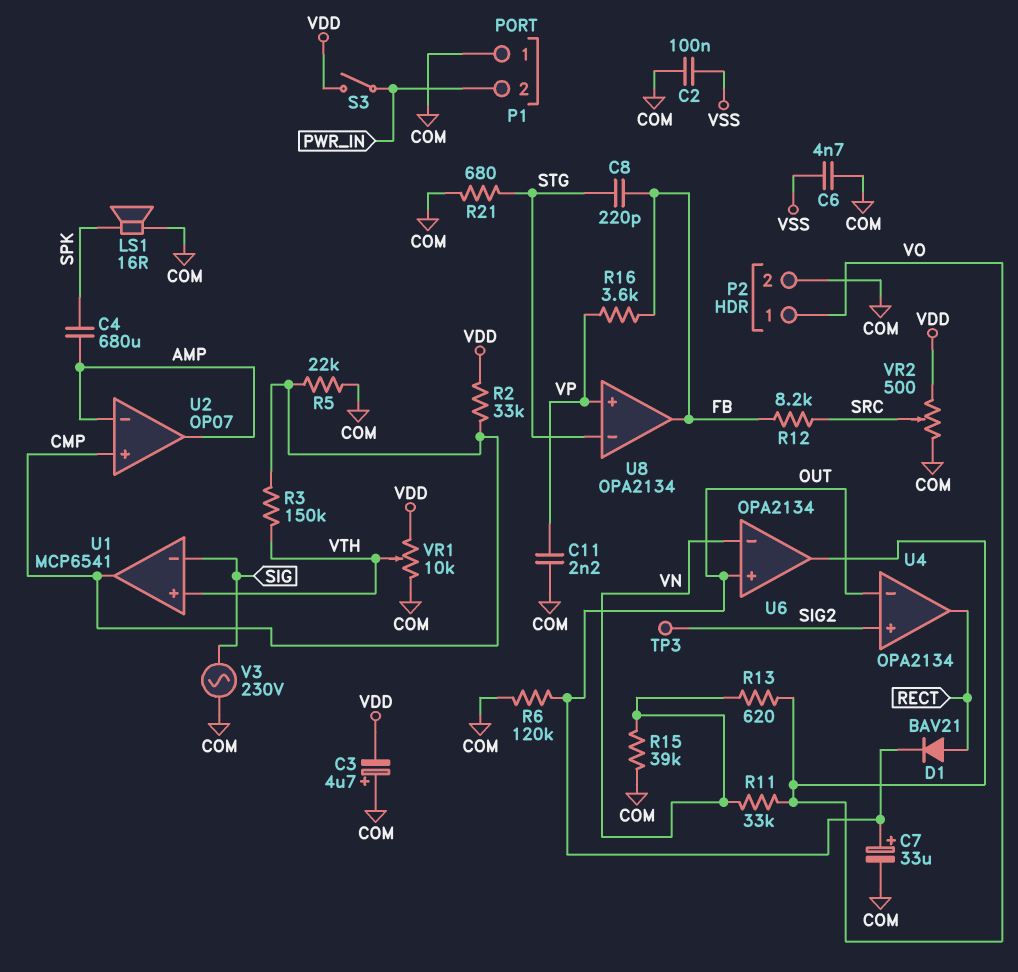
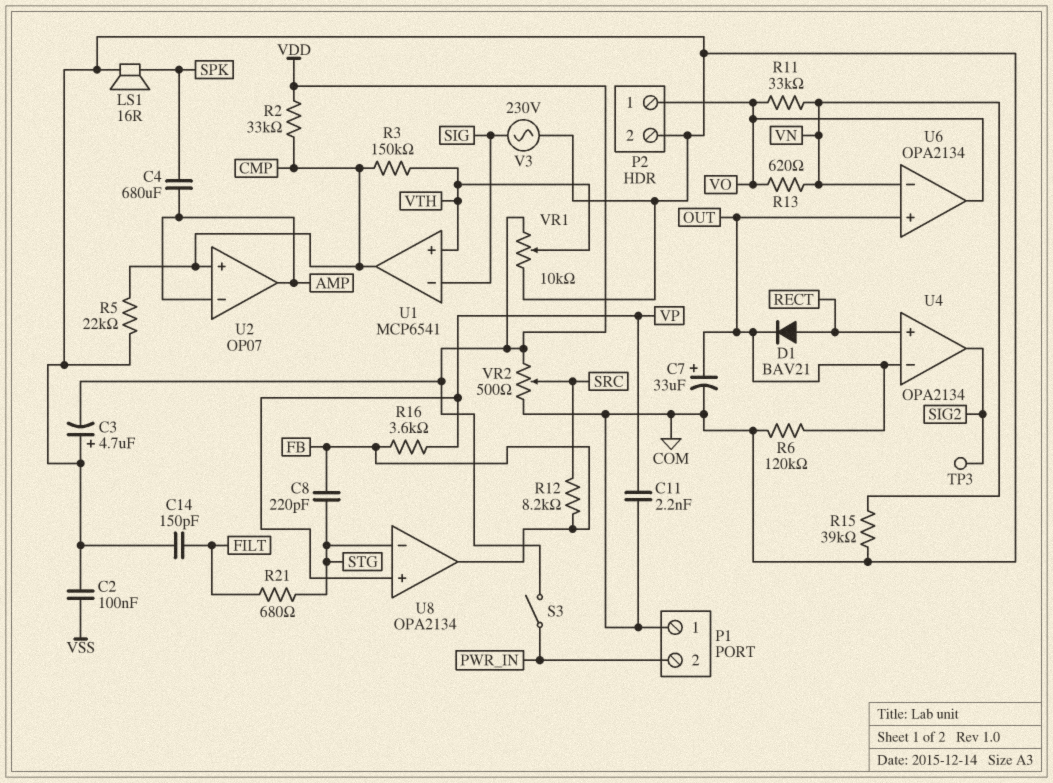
C6: 4.7nF (COM, VSS) -> none
C14: none -> 150pF (COM, FILT)
R21: 680 (COM, STG) -> 680 (FILT, STG)
U4 pin in+: SIG2 -> RECT
U4 pin out: RECT -> SIG2

